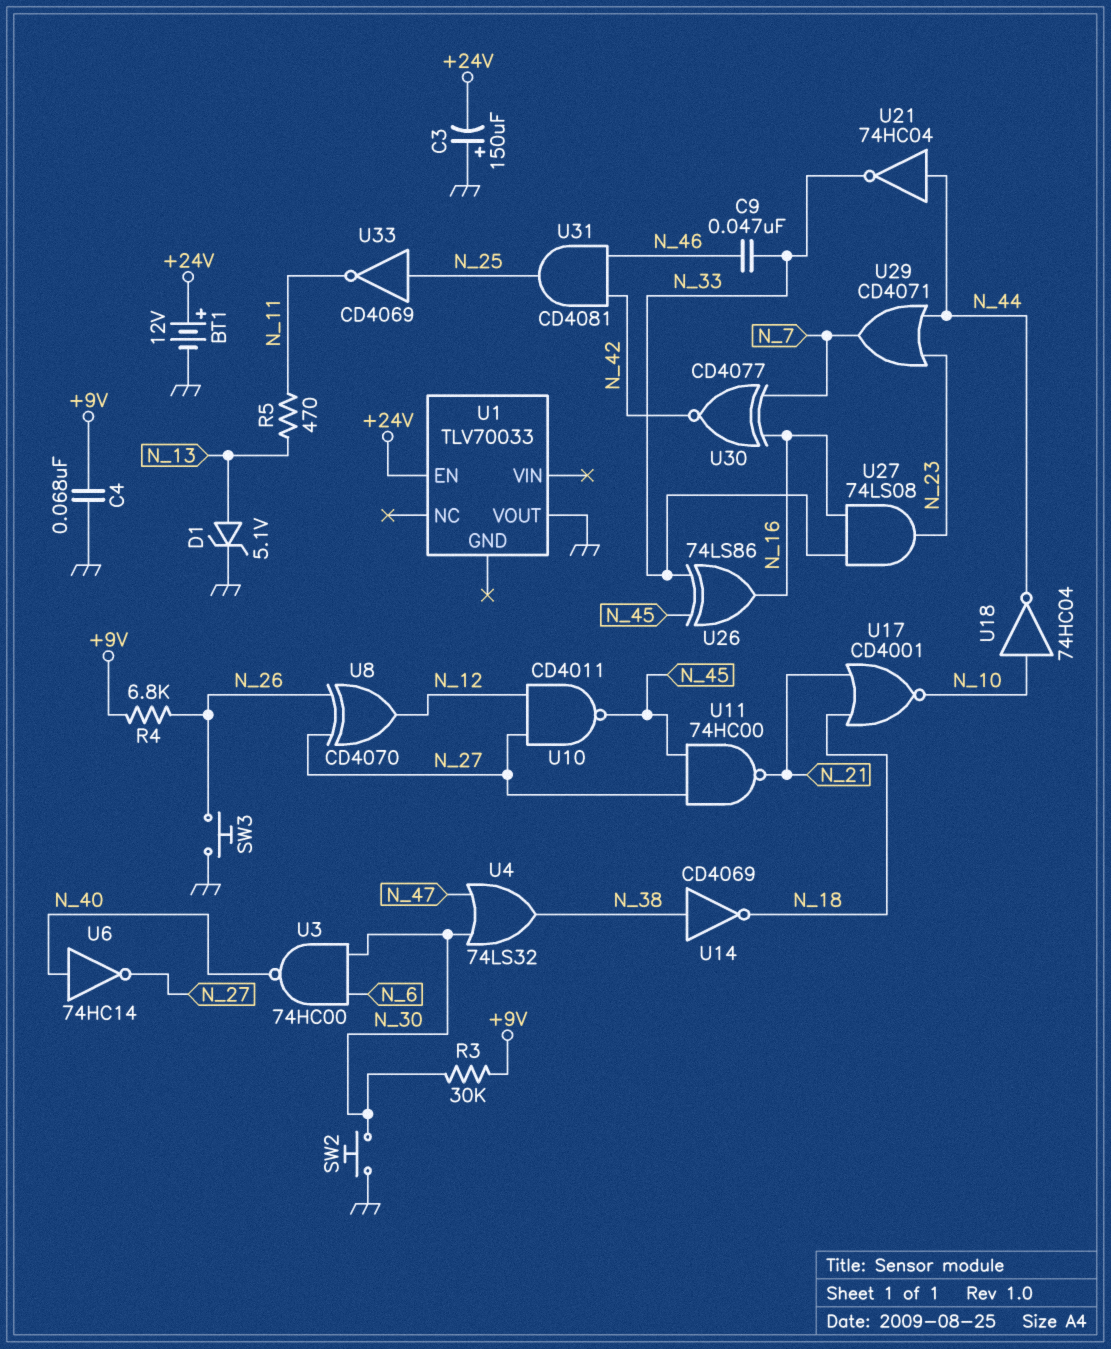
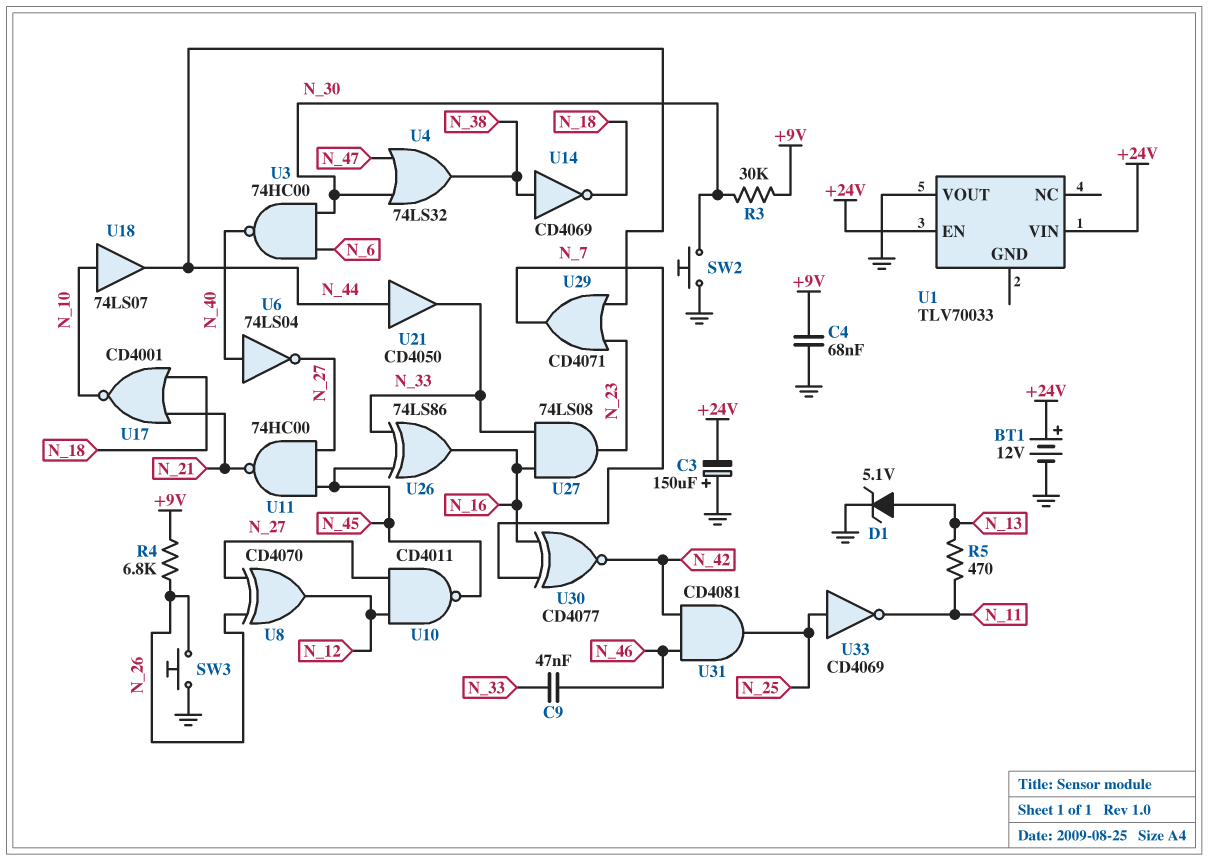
U1 pin VIN: none -> +24V
U6: NOT 74HC14 (in N_40, out N_27) -> NOT 74LS04 (in N_40, out N_27)
U18: NOT 74HC04 (in N_10, out N_44) -> buffer 74LS07 (in N_10, out N_44)
U21: NOT 74HC04 (in N_44, out N_33) -> buffer CD4050 (in N_44, out N_33)

